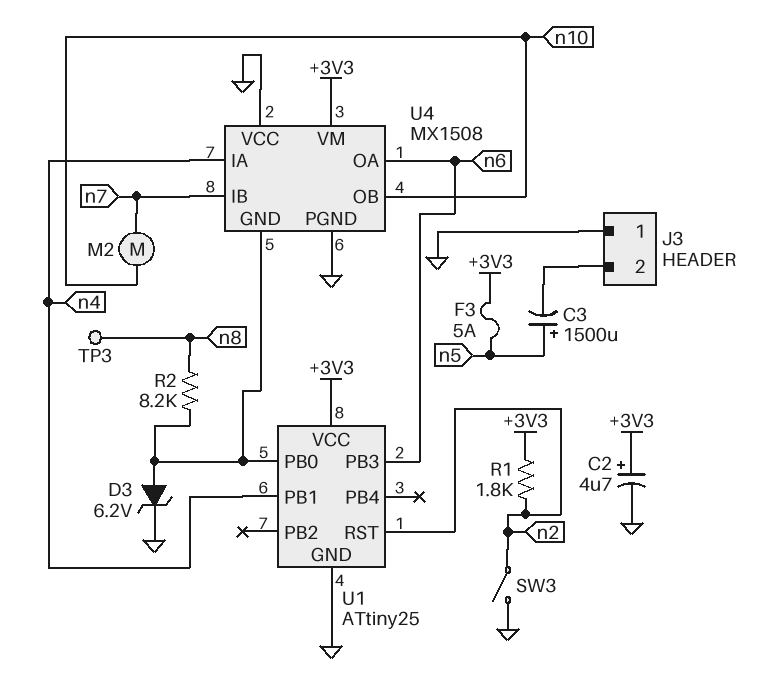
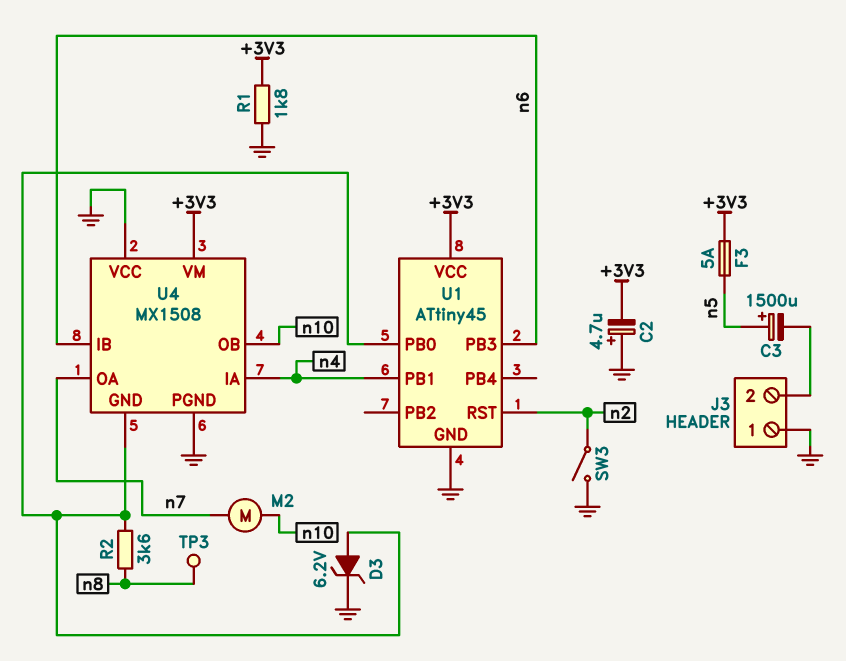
C2: 4.7uF (plus +3V3, minus GND) -> 4.7uF (plus GND, minus +3V3)
R1: 1.8k (+3V3, n2) -> 1.8k (+3V3, GND)
R2: 8.2k (U1/PB0, n8) -> 3.6k (U1/PB0, n8)
U1: ATtiny25 -> ATtiny45
U4 pin IB: n7 -> n6
U4 pin OA: n6 -> n7

